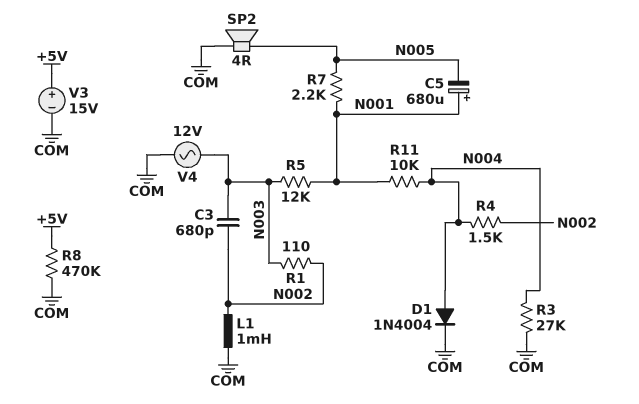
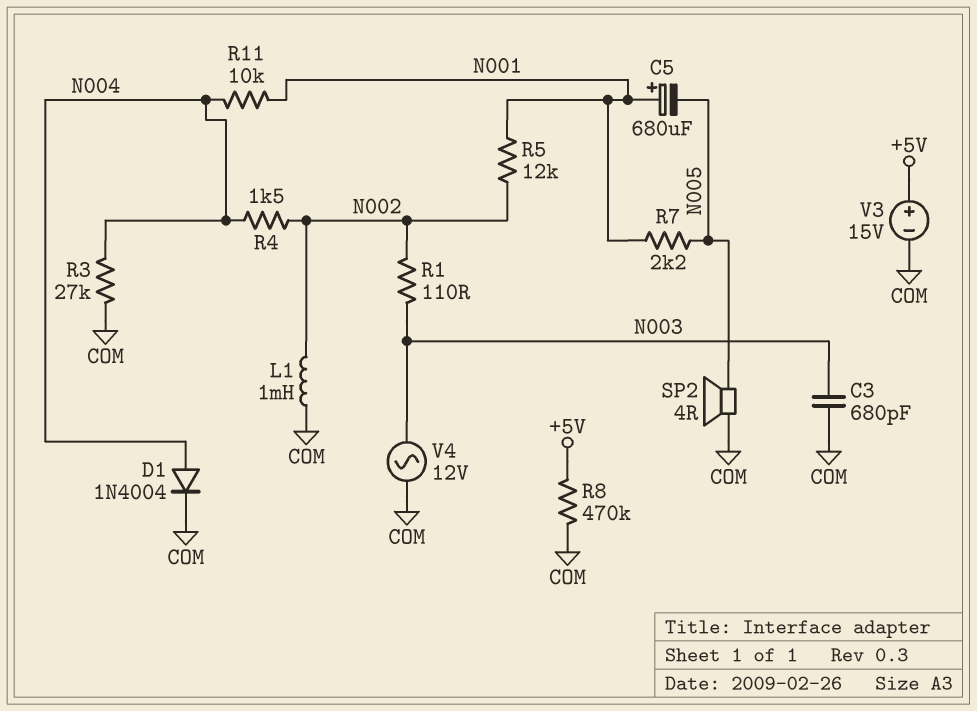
C3: 680pF (N002, N003) -> 680pF (COM, N003)
R5: 12k (N001, N003) -> 12k (N001, N002)

